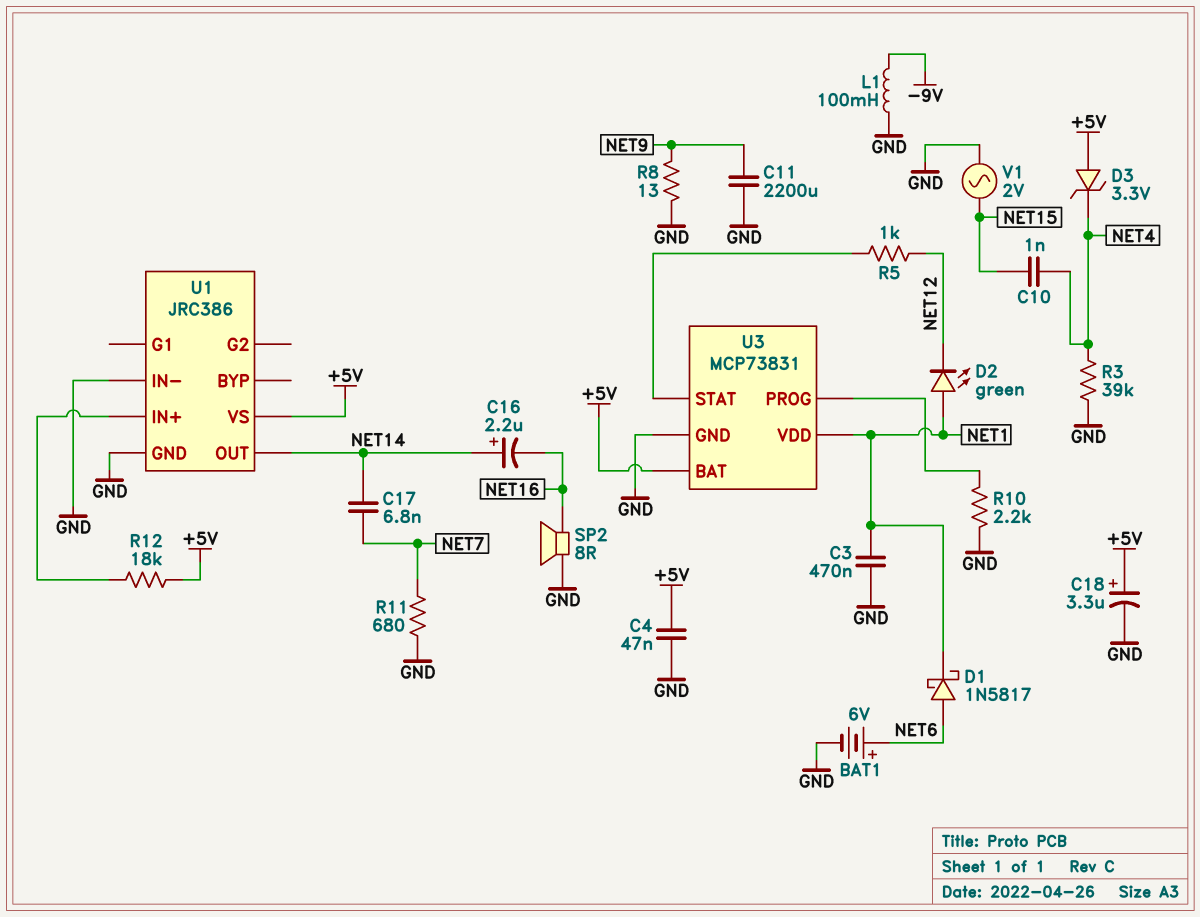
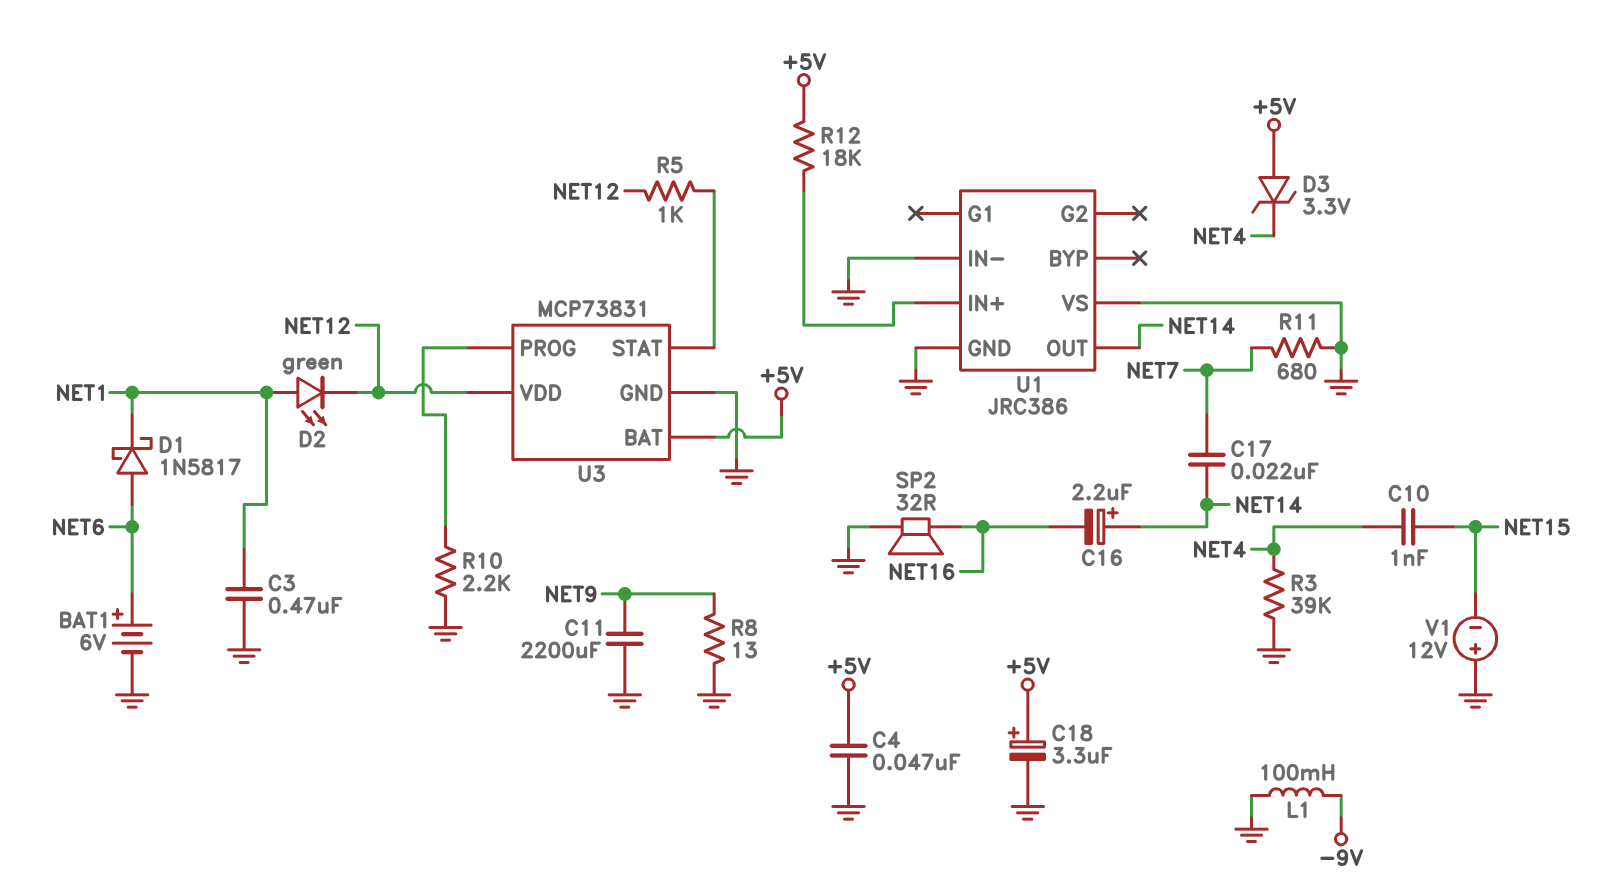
C17: 6.8nF (NET7, NET14) -> 22nF (NET7, NET14)
SP2: speaker 8R (GND, NET16) -> speaker 32R (GND, NET16)
U1 pin VS: +5V -> GND
U3 pin VDD: NET1 -> NET12
V1: AC 2V (GND, NET15) -> 12V (plus GND, minus NET15)

